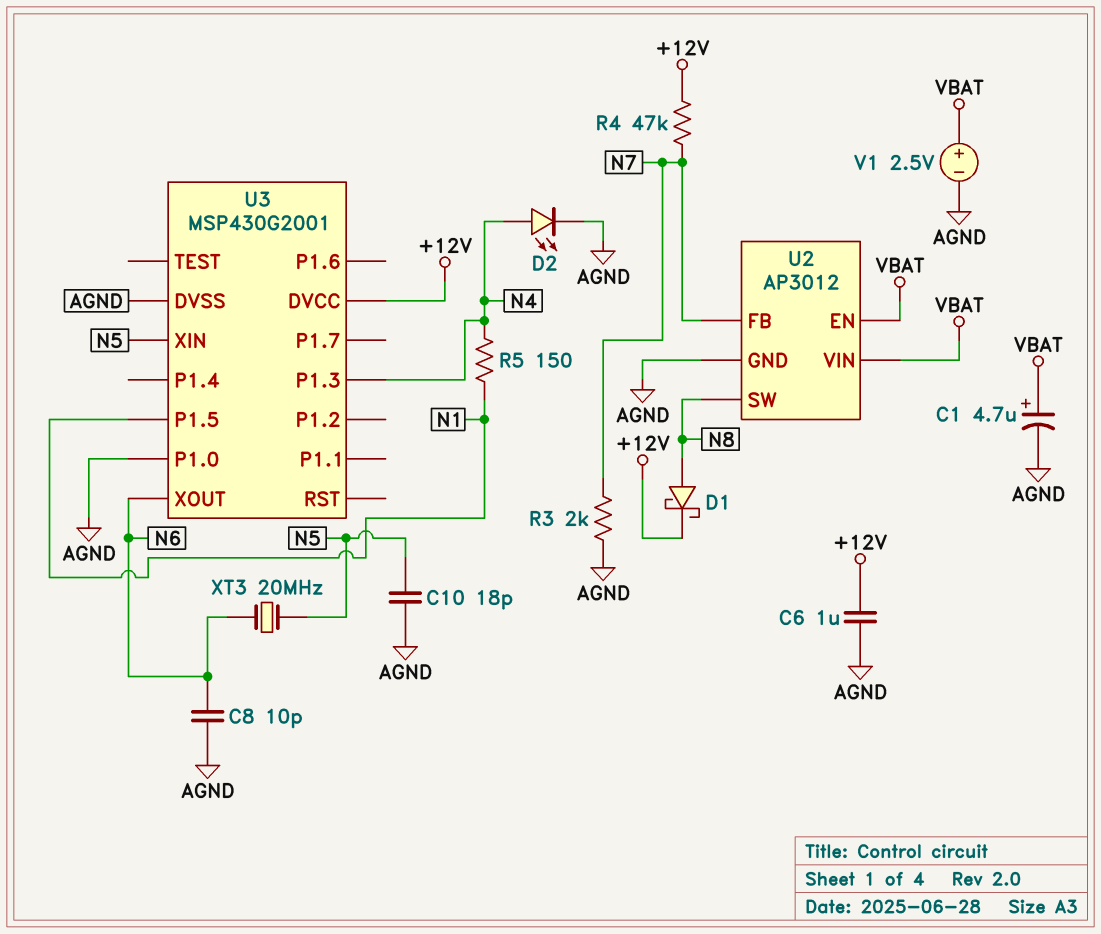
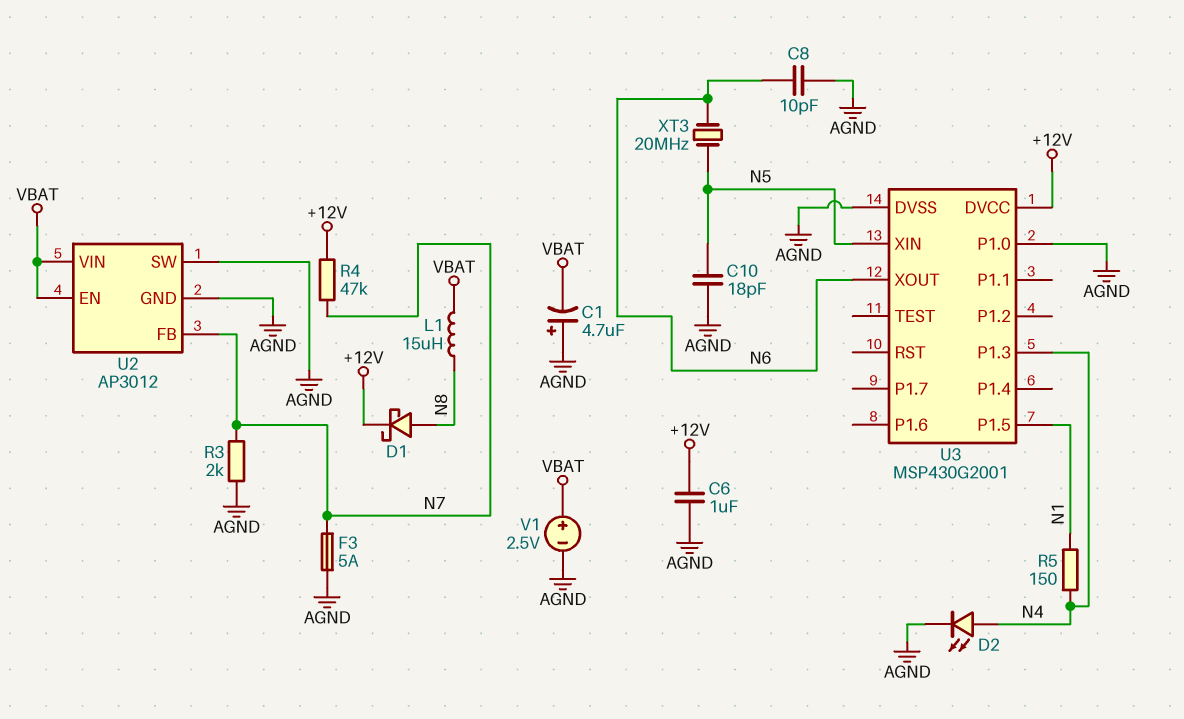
C1: 4.7uF (plus VBAT, minus AGND) -> 4.7uF (plus AGND, minus VBAT)
F3: none -> 5A (AGND, N7)
L1: none -> 15uH (N8, VBAT)
U2 pin SW: N8 -> AGND

